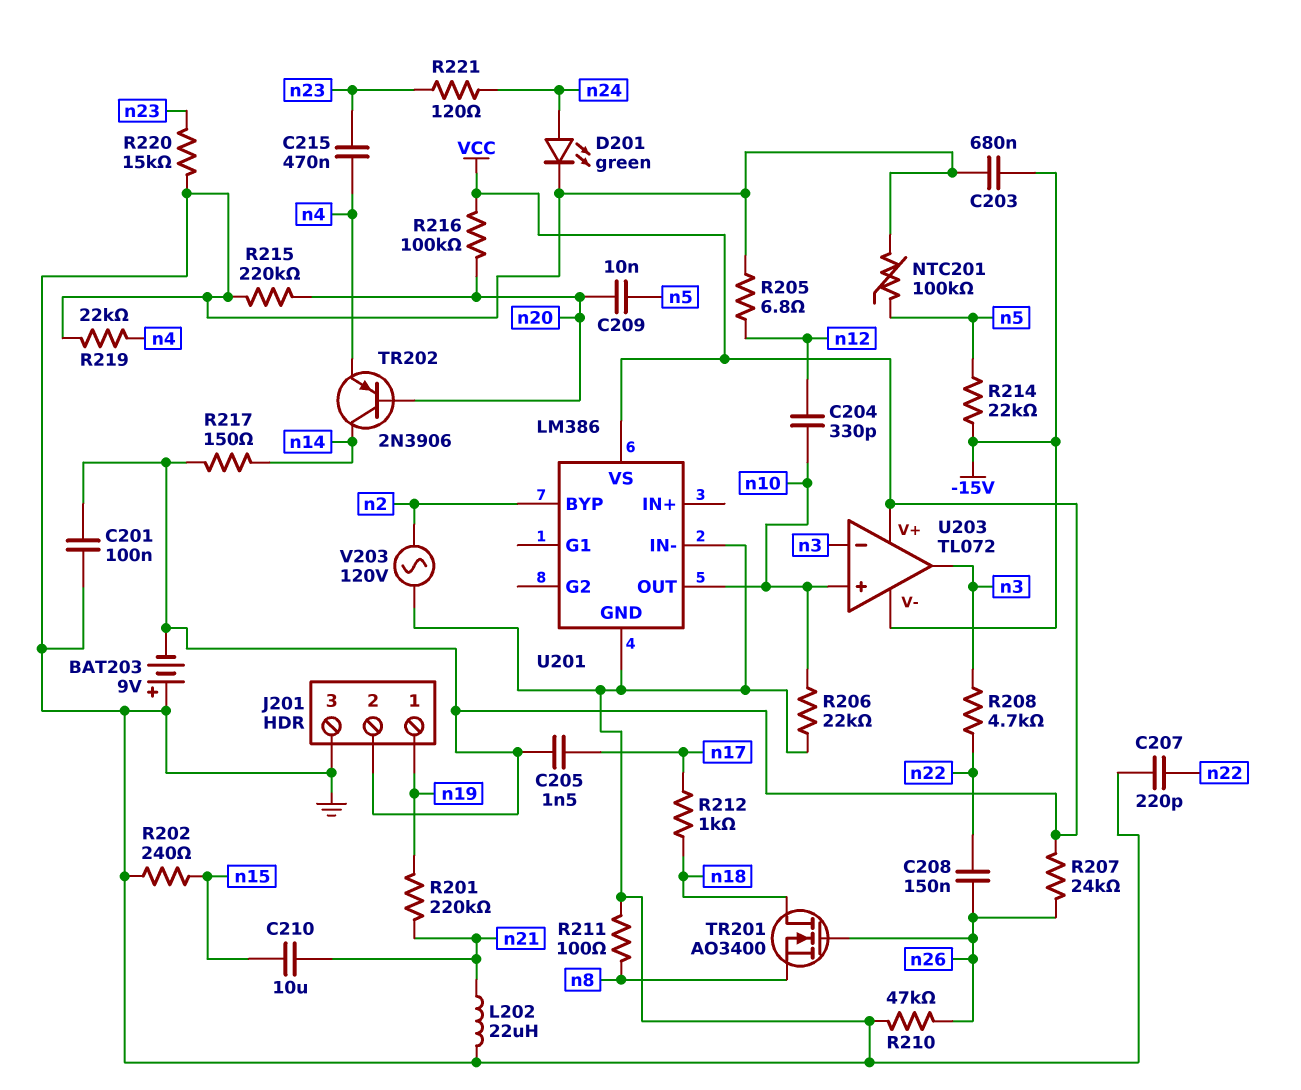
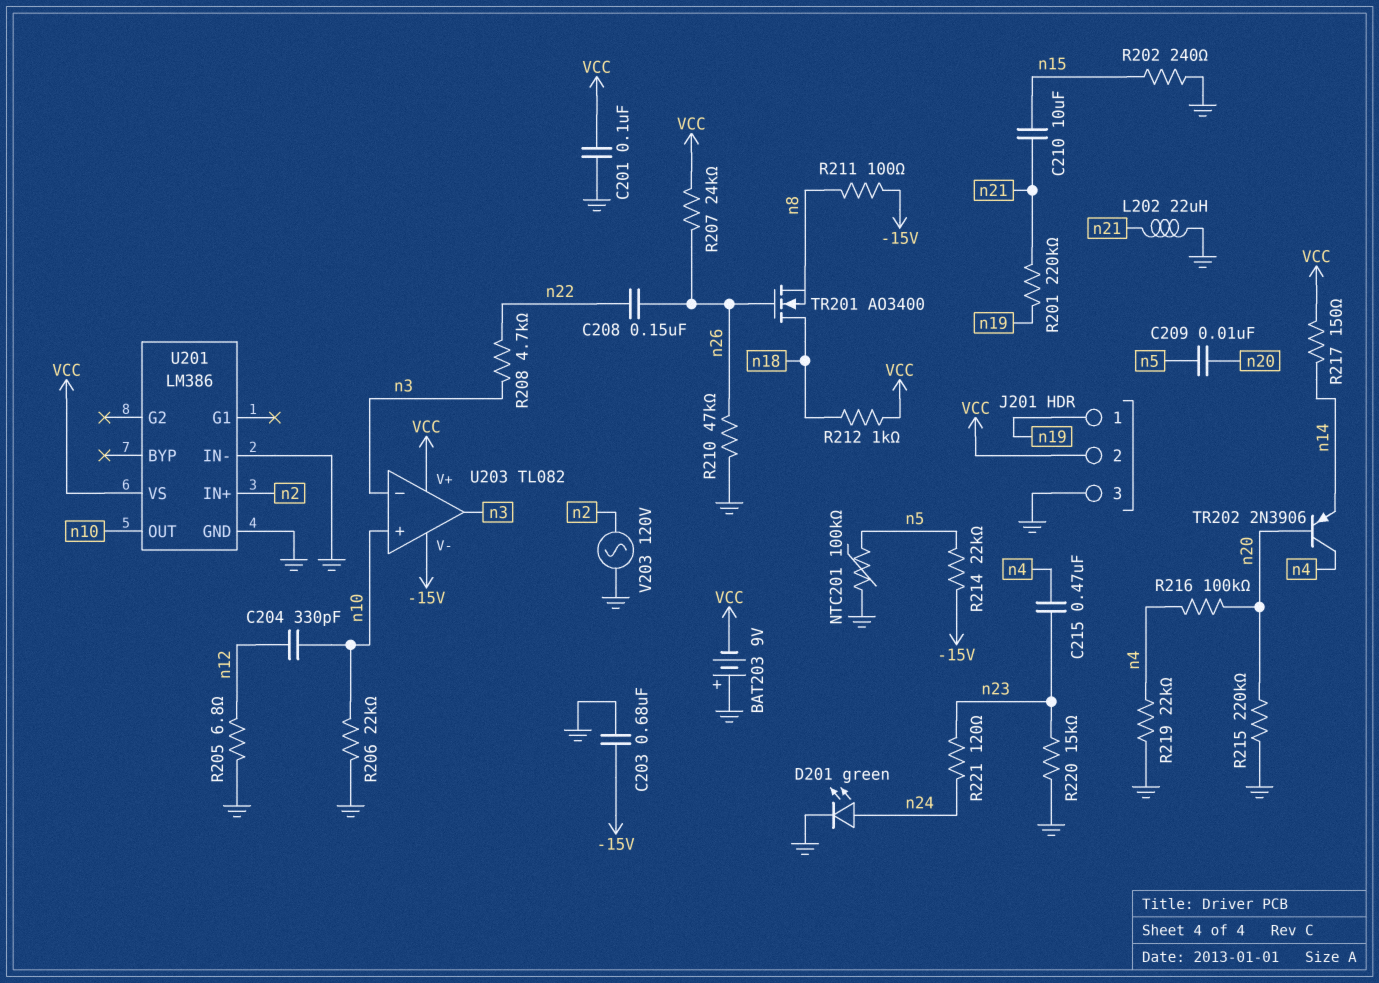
C205: 1.5nF (VCC, n17) -> none
C207: 220pF (GND, n22) -> none
R211: 100 (GND, n8) -> 100 (-15V, n8)
R212: 1k (n17, n18) -> 1k (VCC, n18)
R216: 100k (VCC, n20) -> 100k (n4, n20)
TR202: PNP 2N3906 (B n20, C n14, E n4) -> PNP 2N3906 (B n20, C n4, E n14)
U201 pin BYP: n2 -> none
U201 pin IN+: none -> n2
U203: TL072 -> TL082

